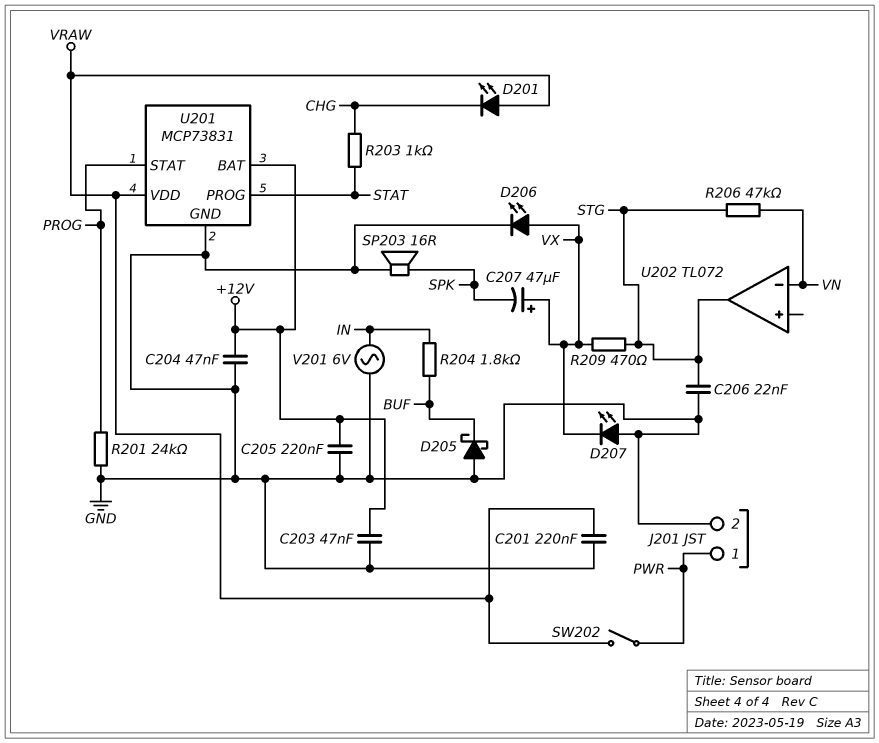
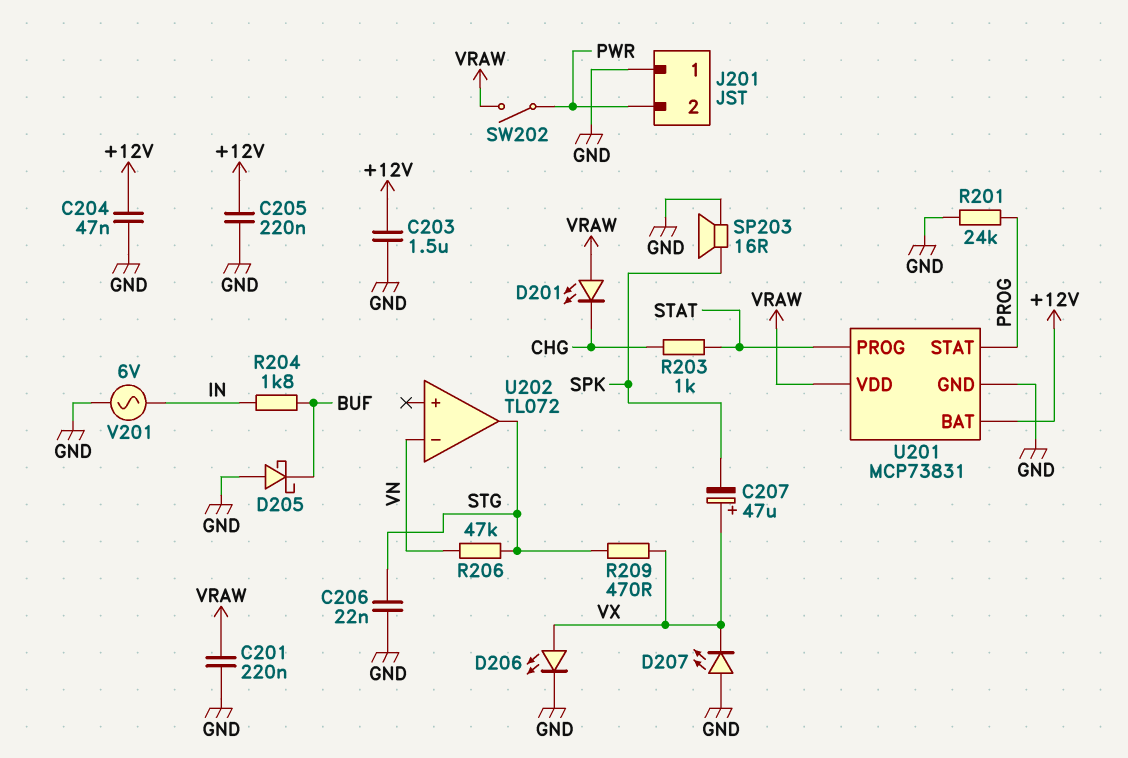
C203: 47nF (+12V, GND) -> 1.5uF (+12V, GND)
J201 pin 1: PWR -> GND
J201 pin 2: GND -> PWR

